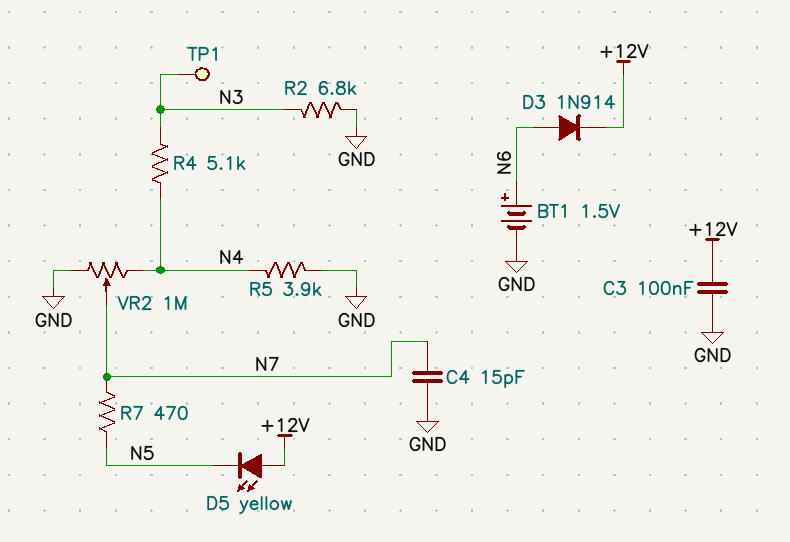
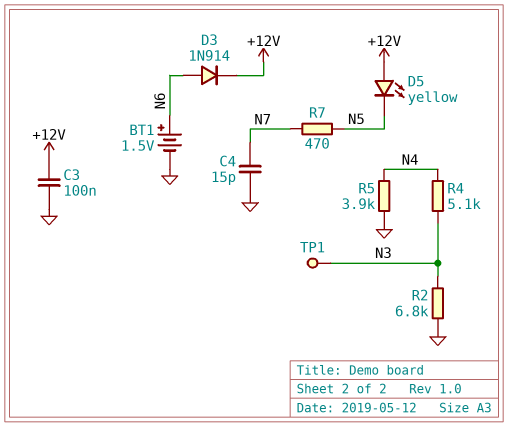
VR2: 1M (GND, N4, wiper N7) -> none

